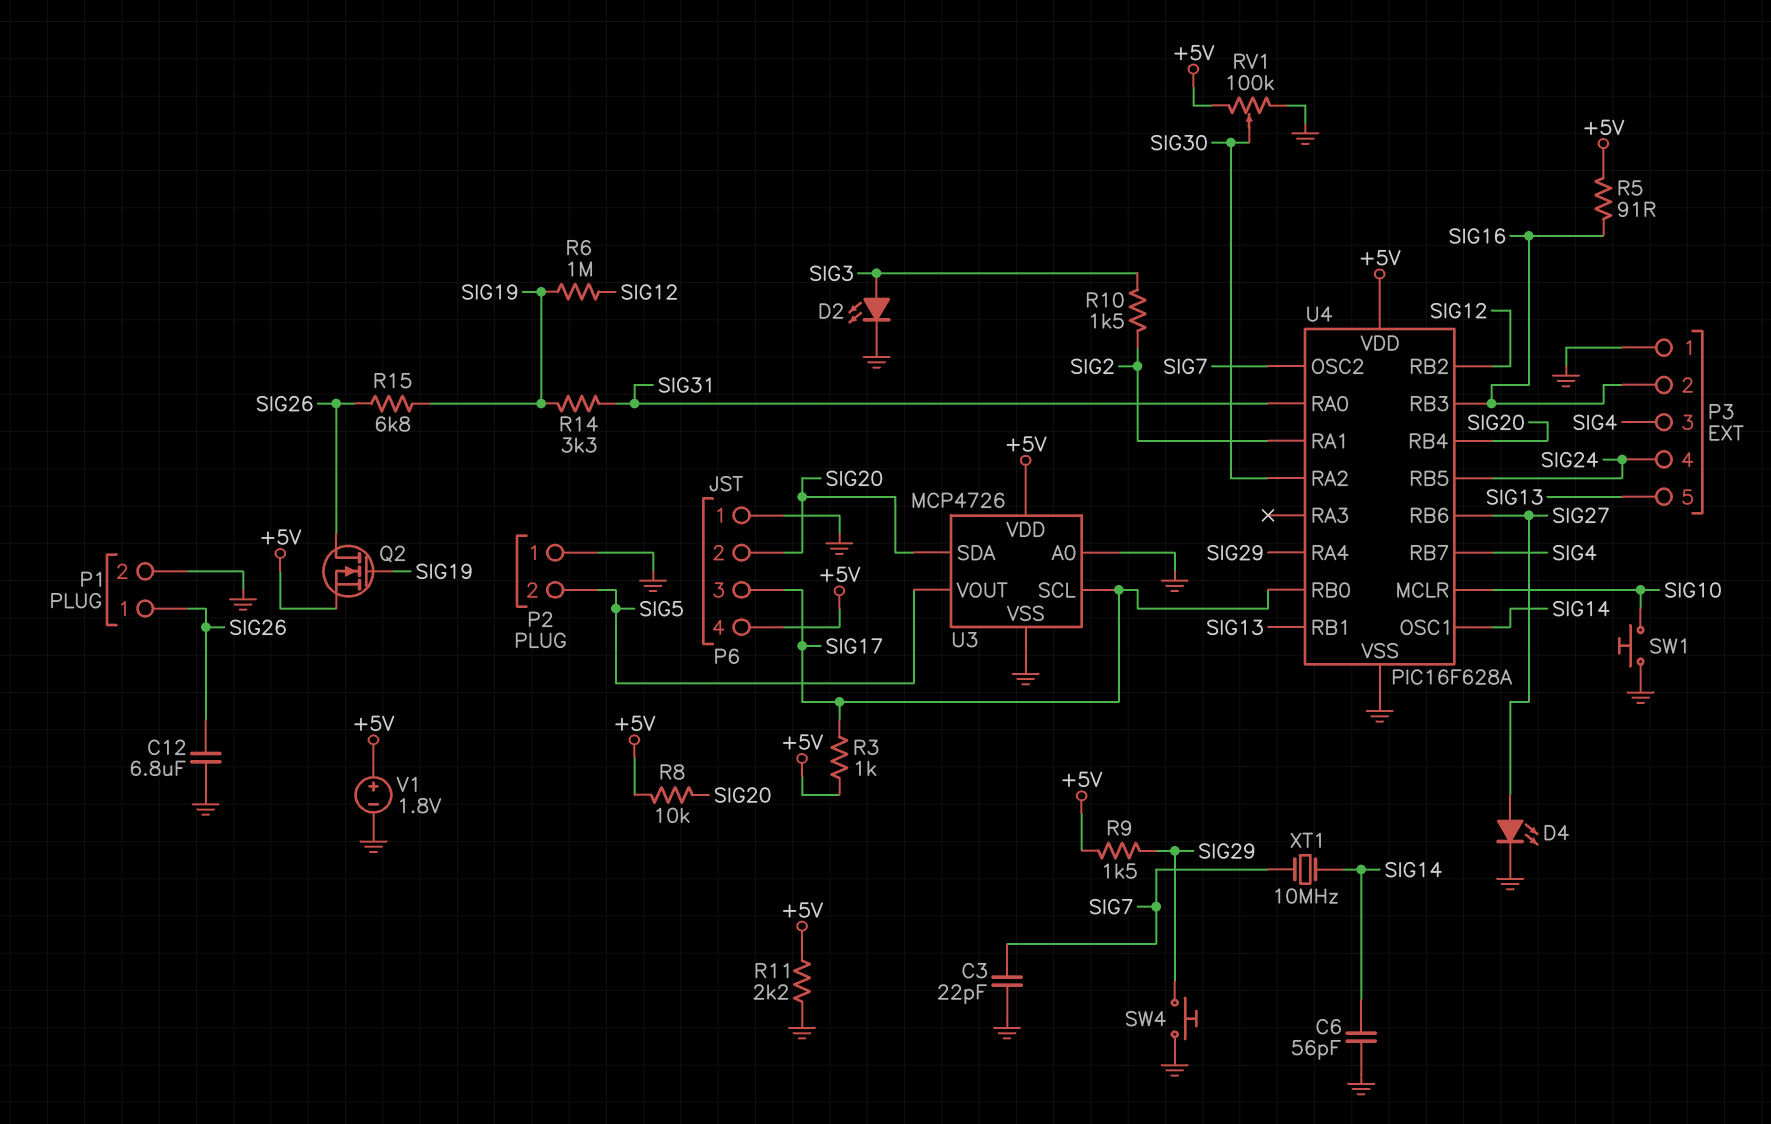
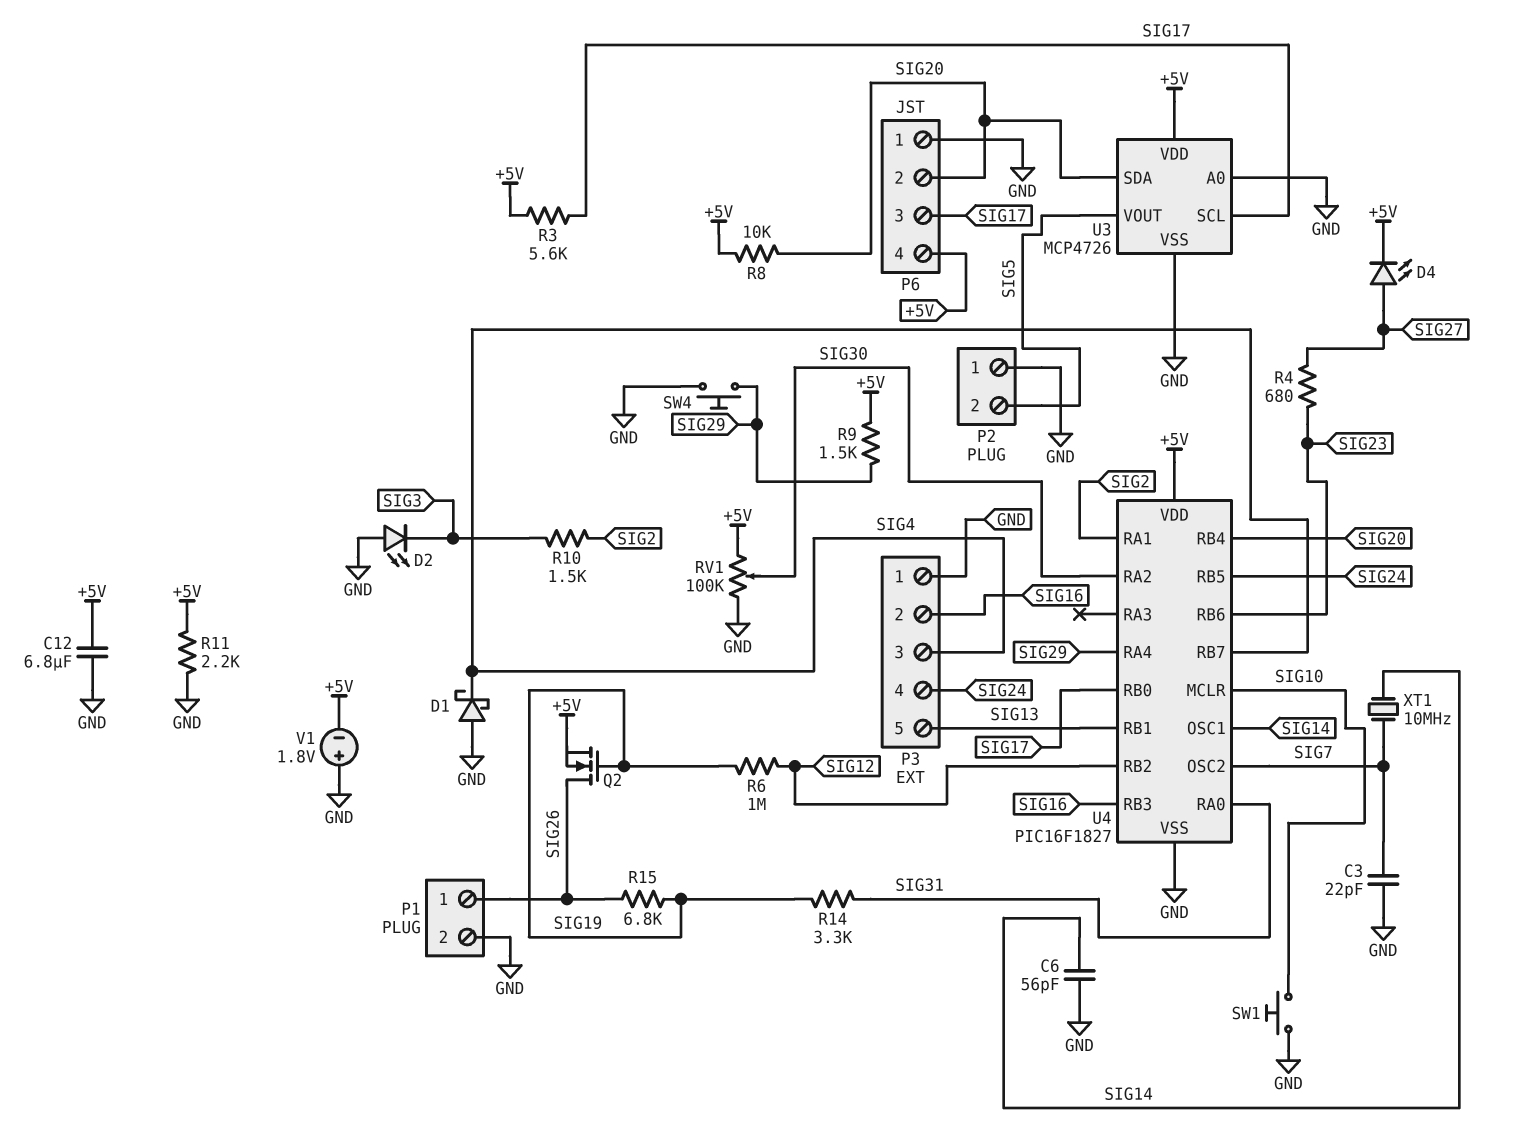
C12: 6.8uF (GND, SIG26) -> 6.8uF (+5V, GND)
D1: none -> schottky (A GND, K SIG4)
D2: LED (A SIG3, K GND) -> LED (A GND, K SIG3)
D4: LED (A SIG27, K GND) -> LED (A SIG27, K +5V)
R3: 1k (+5V, SIG17) -> 5.6k (+5V, SIG17)
R4: none -> 680 (SIG23, SIG27)
R5: 91 (+5V, SIG16) -> none
U4: PIC16F628A -> PIC16F1827
U4 pin RB6: SIG27 -> SIG23
V1: 1.8V (plus +5V, minus GND) -> 1.8V (plus GND, minus +5V)

